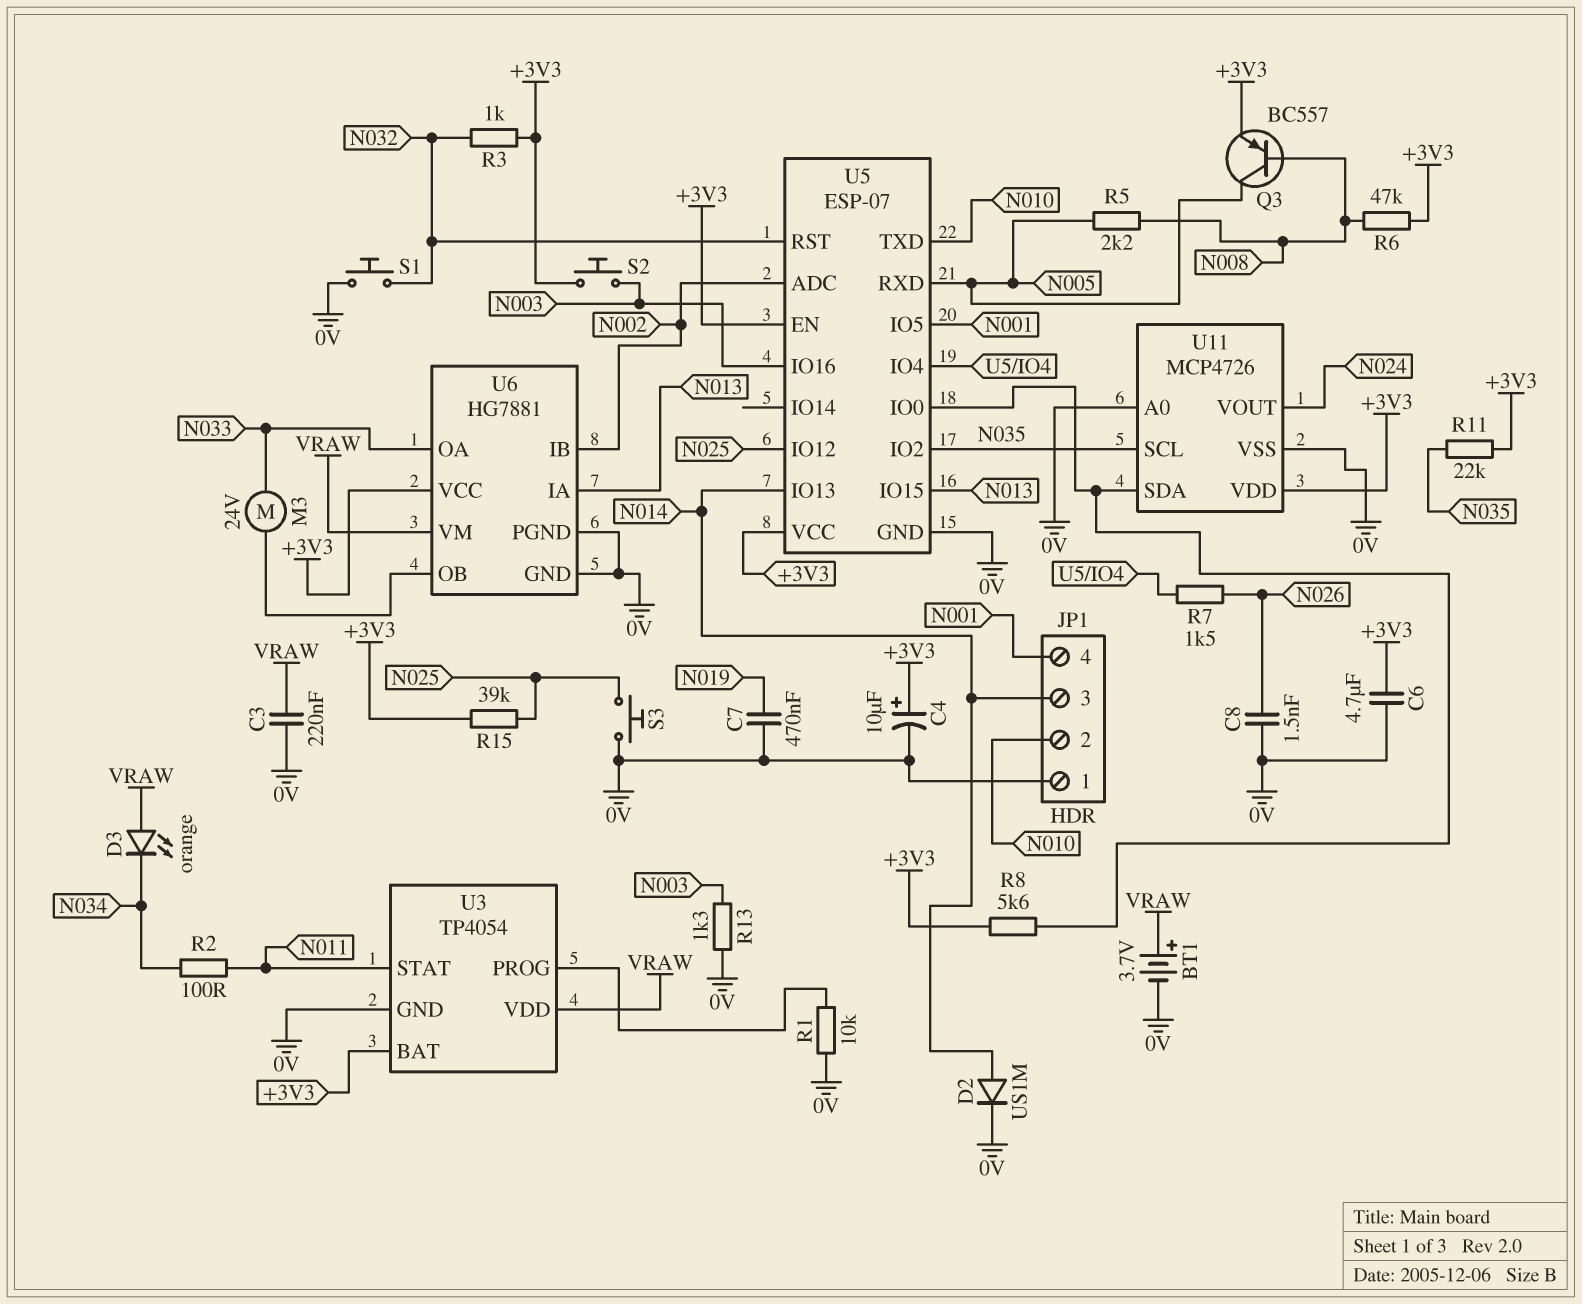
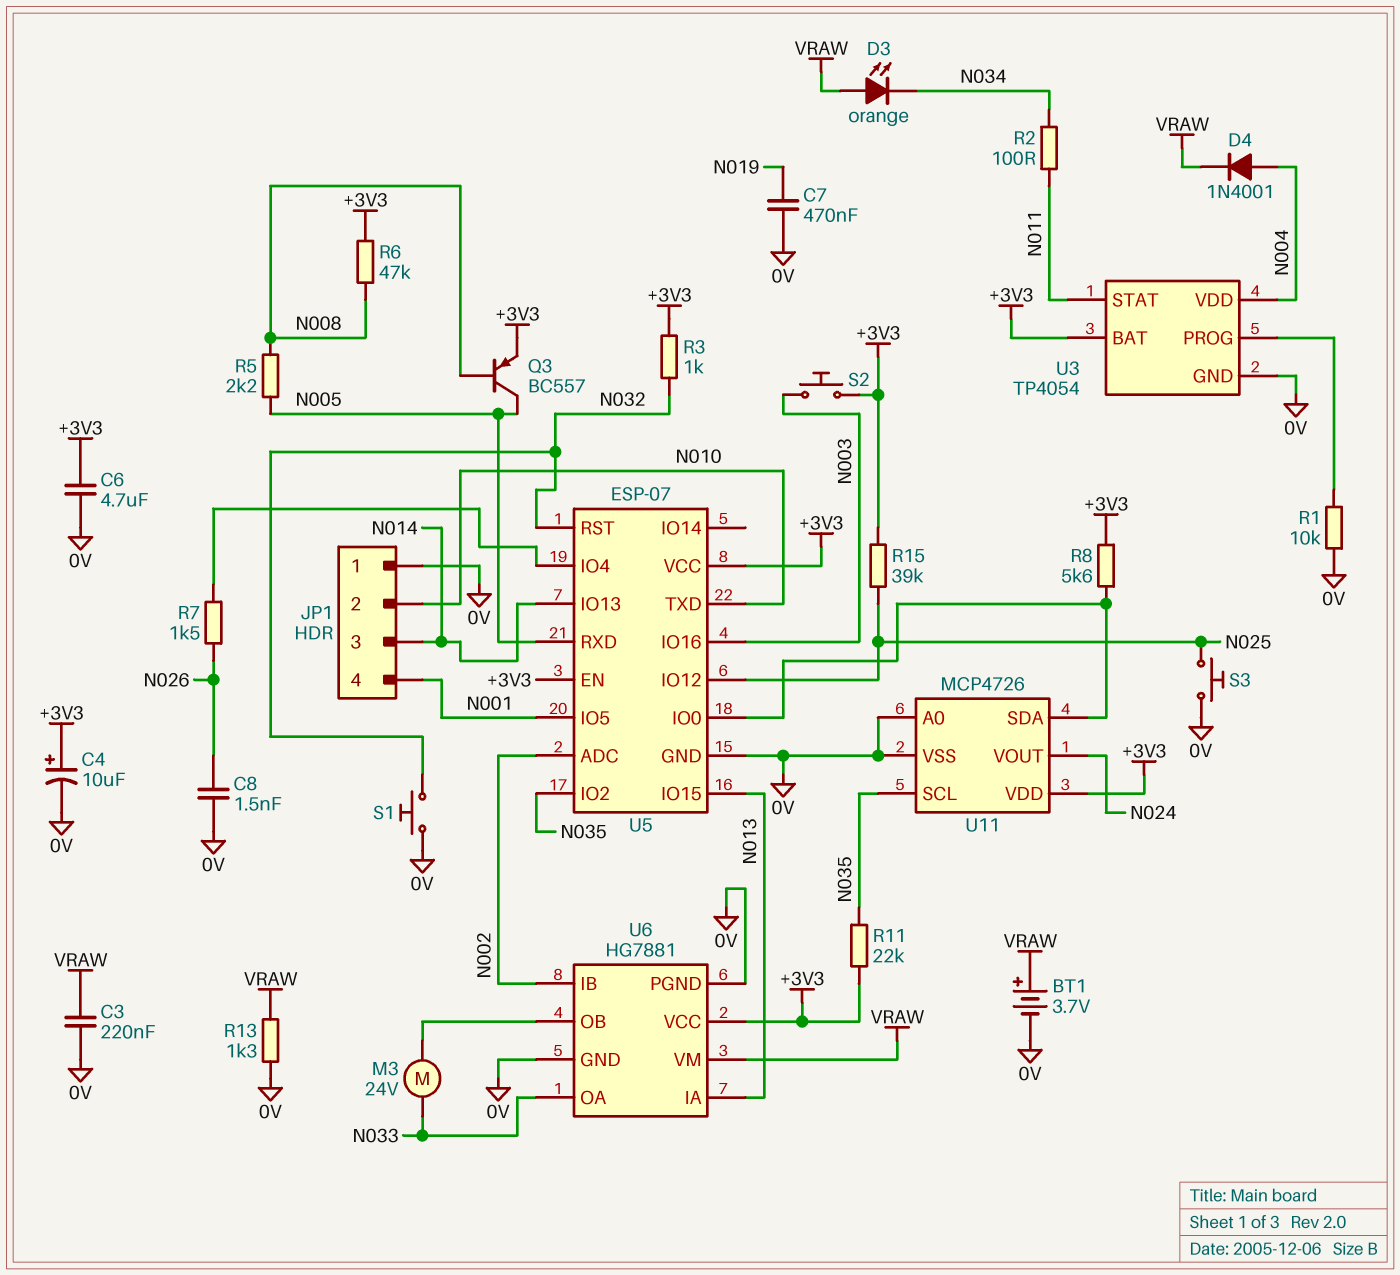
D2: diode US1M (A N014, K 0V) -> none
D4: none -> diode 1N4001 (A N004, K VRAW)
R13: 1.3k (0V, N003) -> 1.3k (0V, VRAW)
U3 pin VDD: VRAW -> N004

